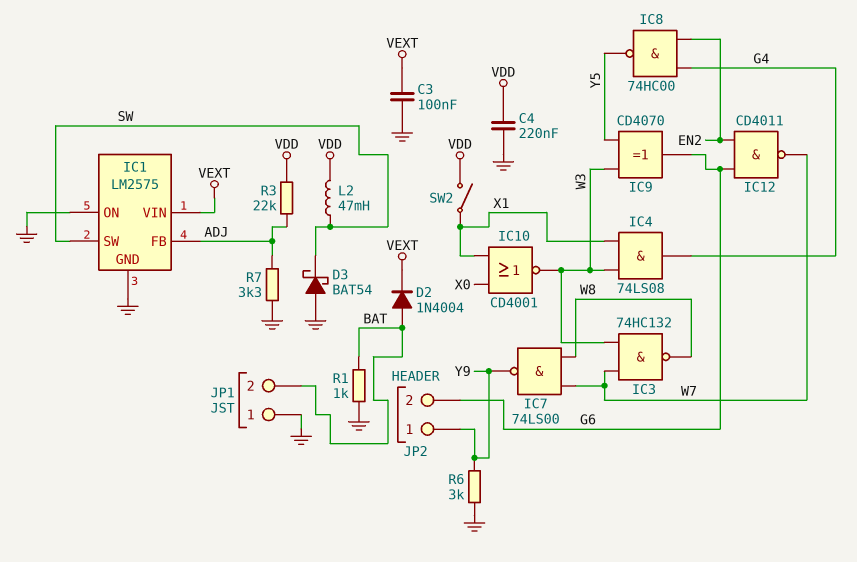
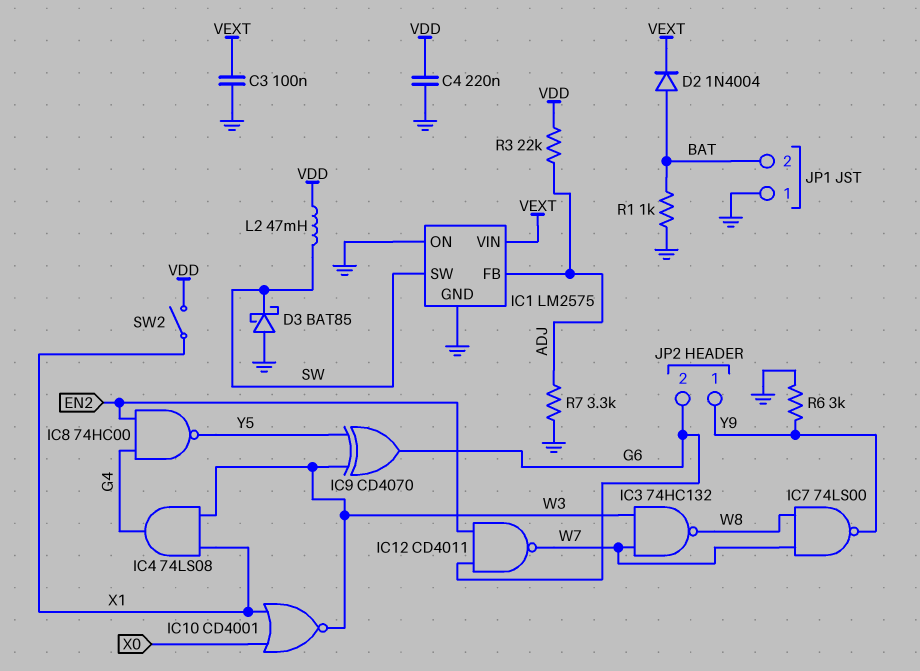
D3: schottky BAT54 (A GND, K SW) -> schottky BAT85 (A GND, K SW)

